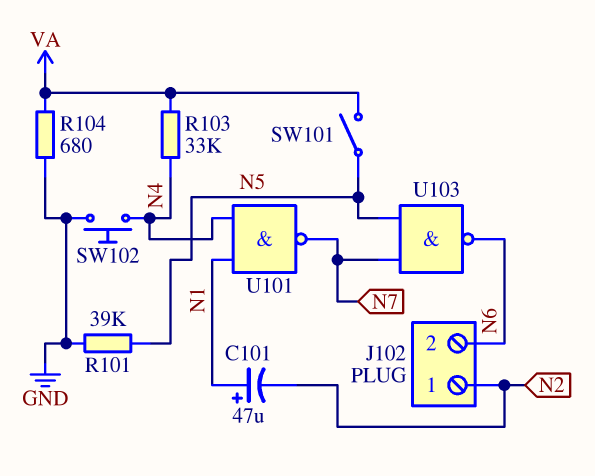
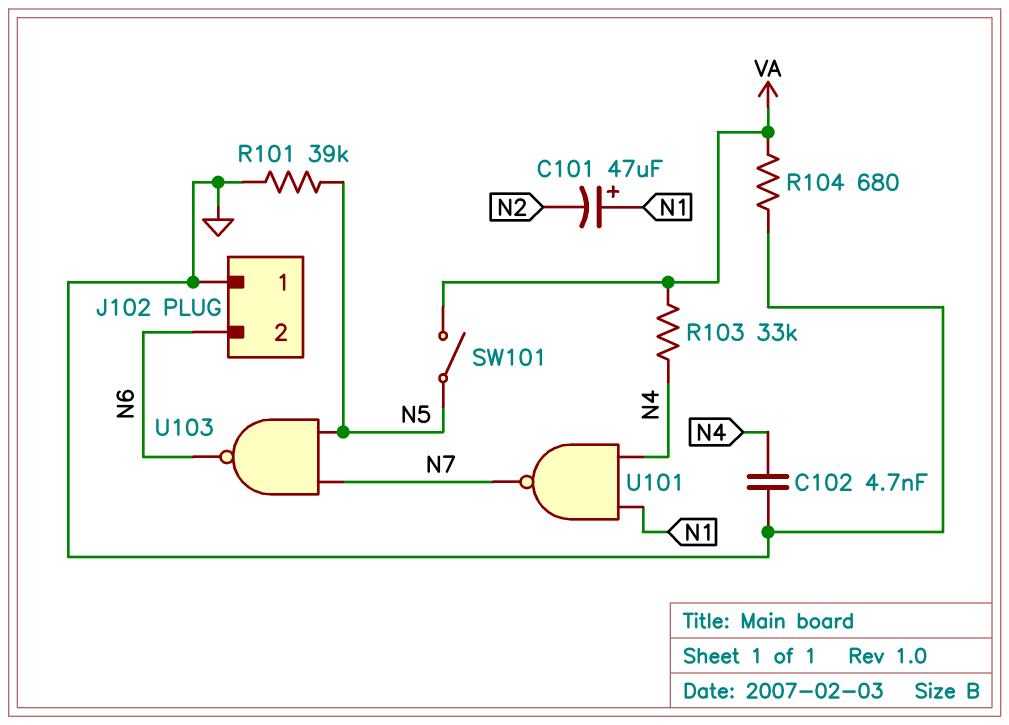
C102: none -> 4.7nF (GND, N4)
J102 pin 1: N2 -> GND
SW102: button (GND, N4) -> none

